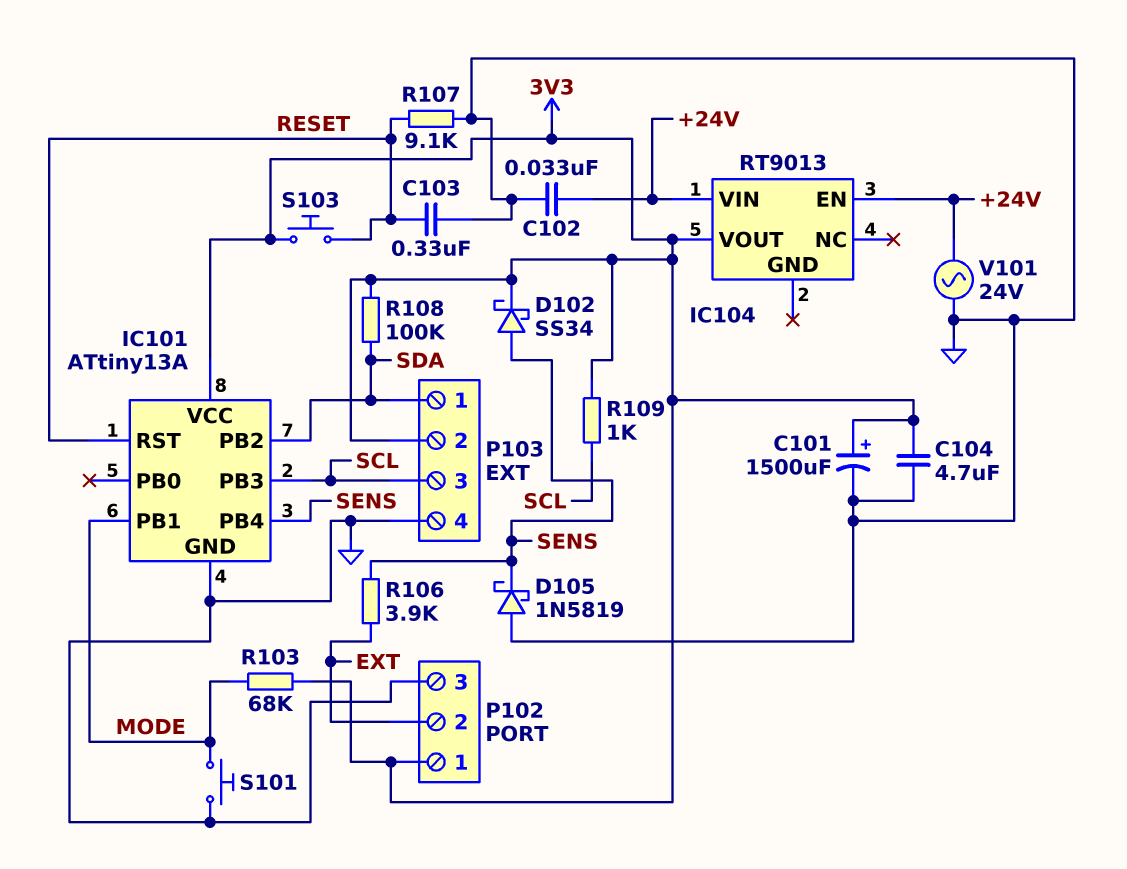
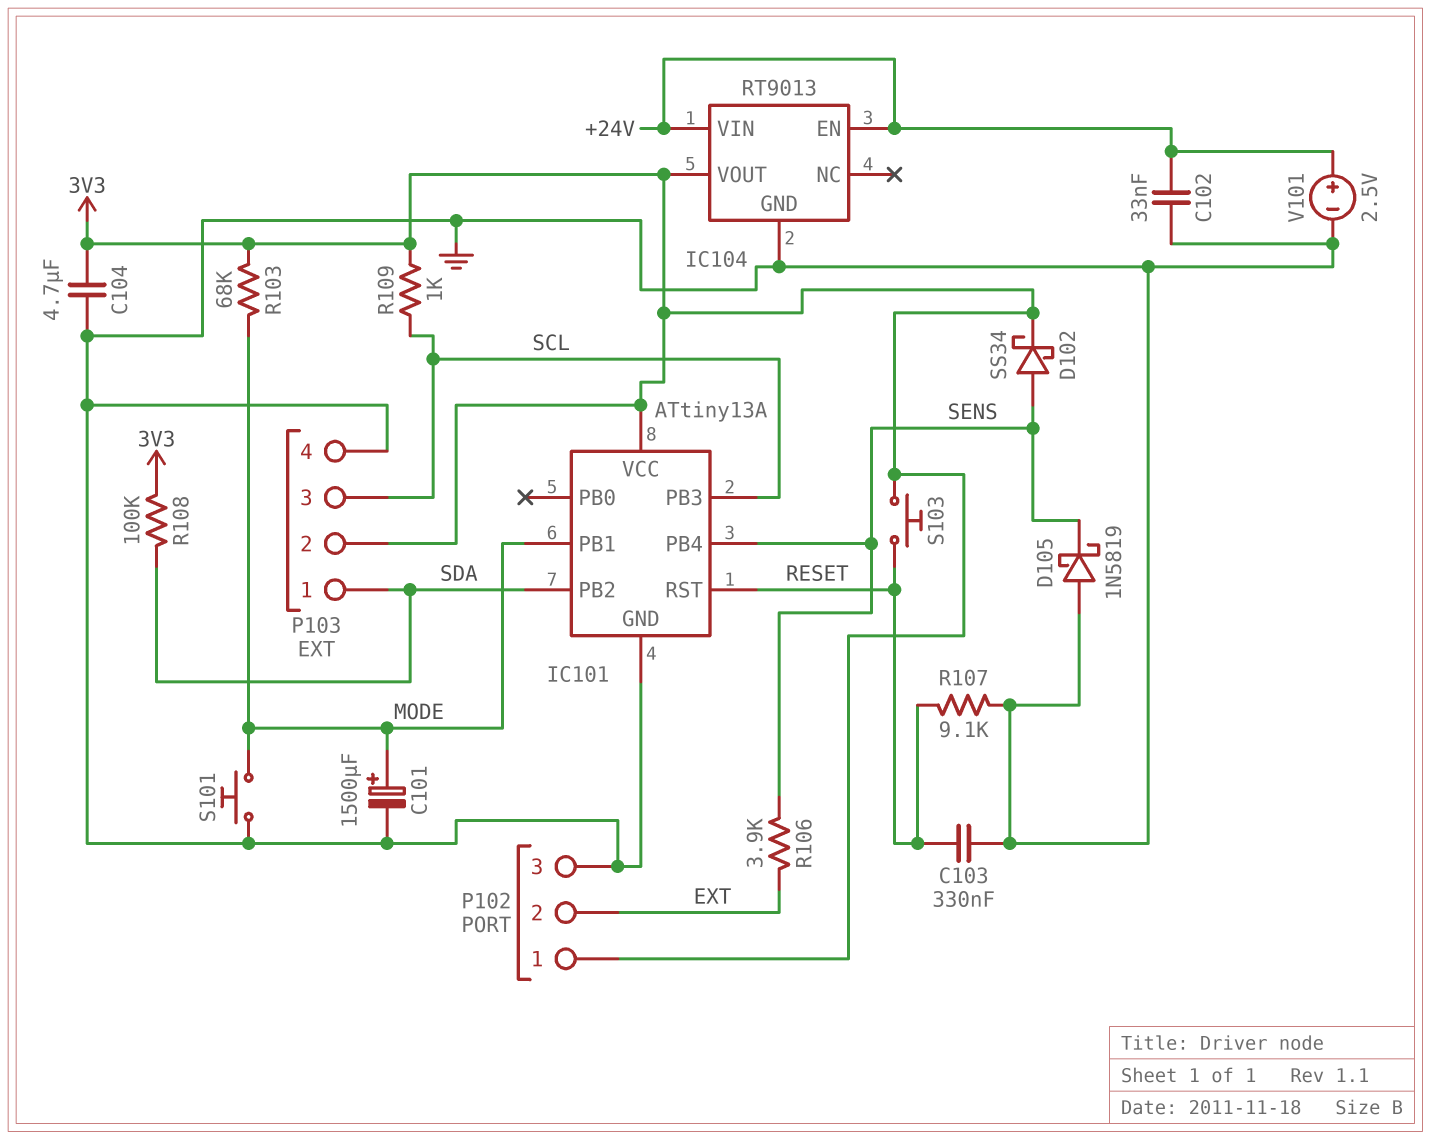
C101: 1500uF (plus 3V3, minus GND) -> 1500uF (plus MODE, minus GND)
IC104 pin GND: none -> GND
V101: AC 24V (+24V, GND) -> 2.5V (plus +24V, minus GND)

